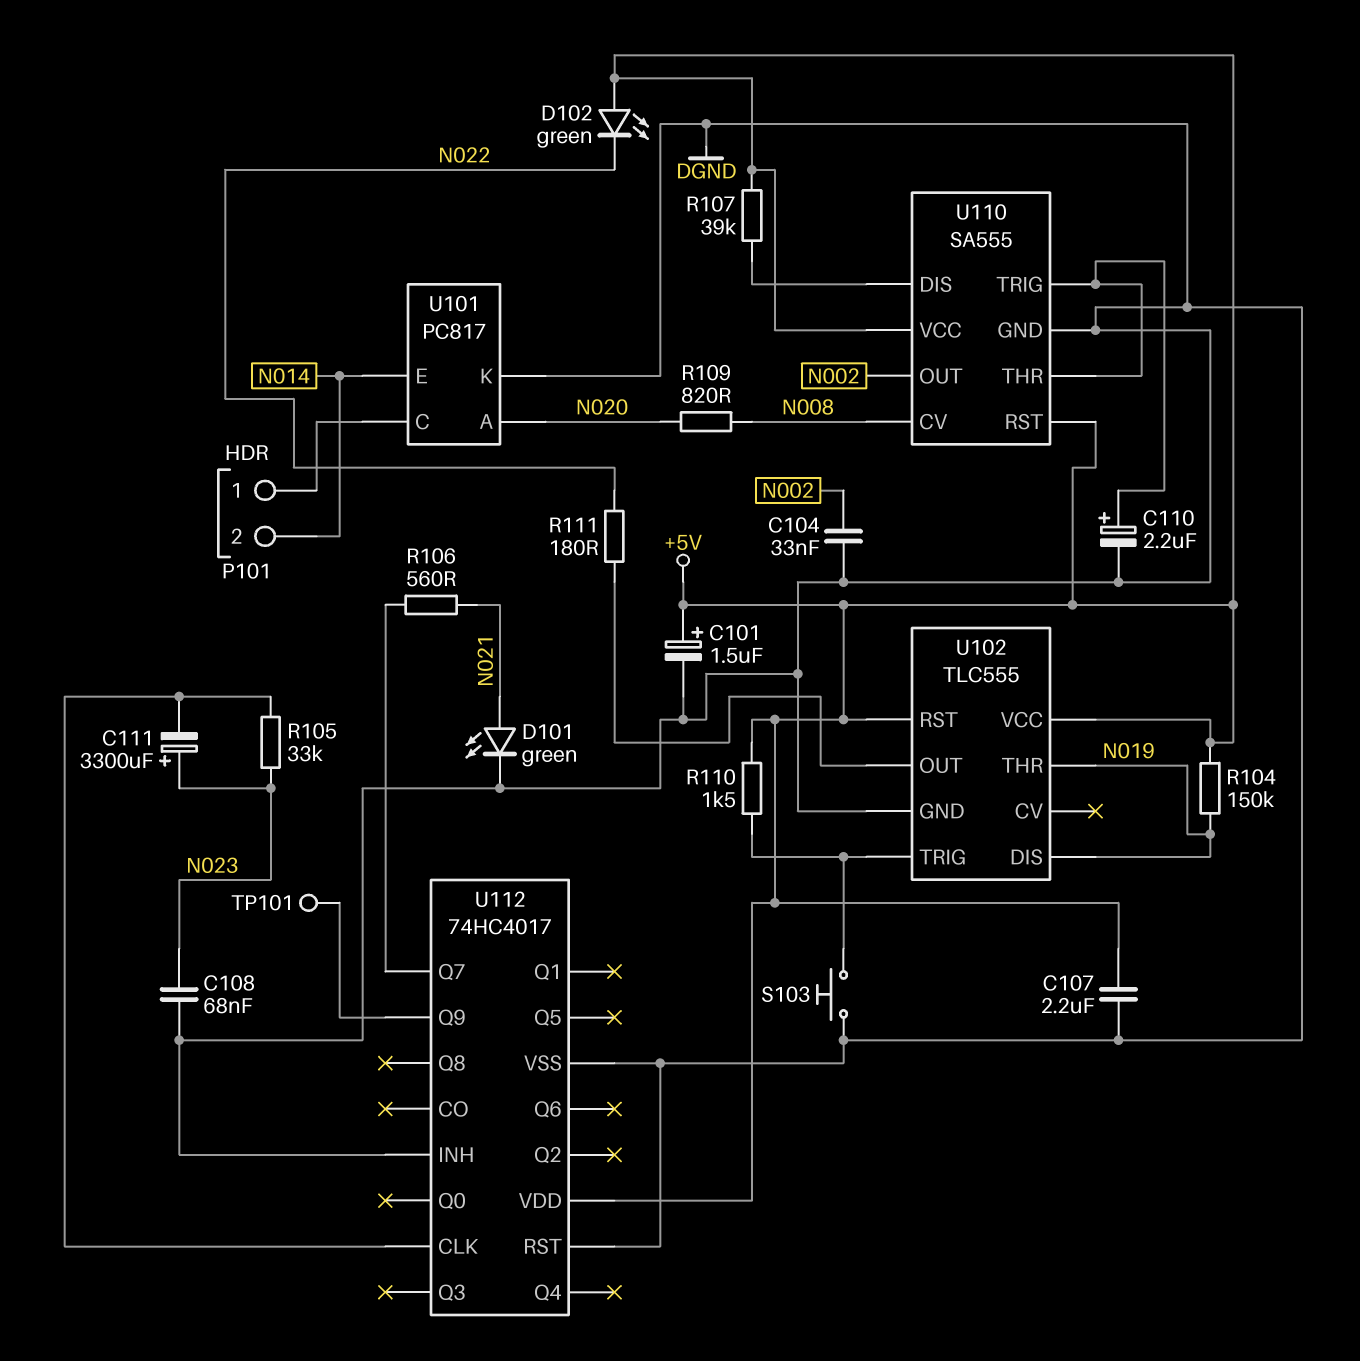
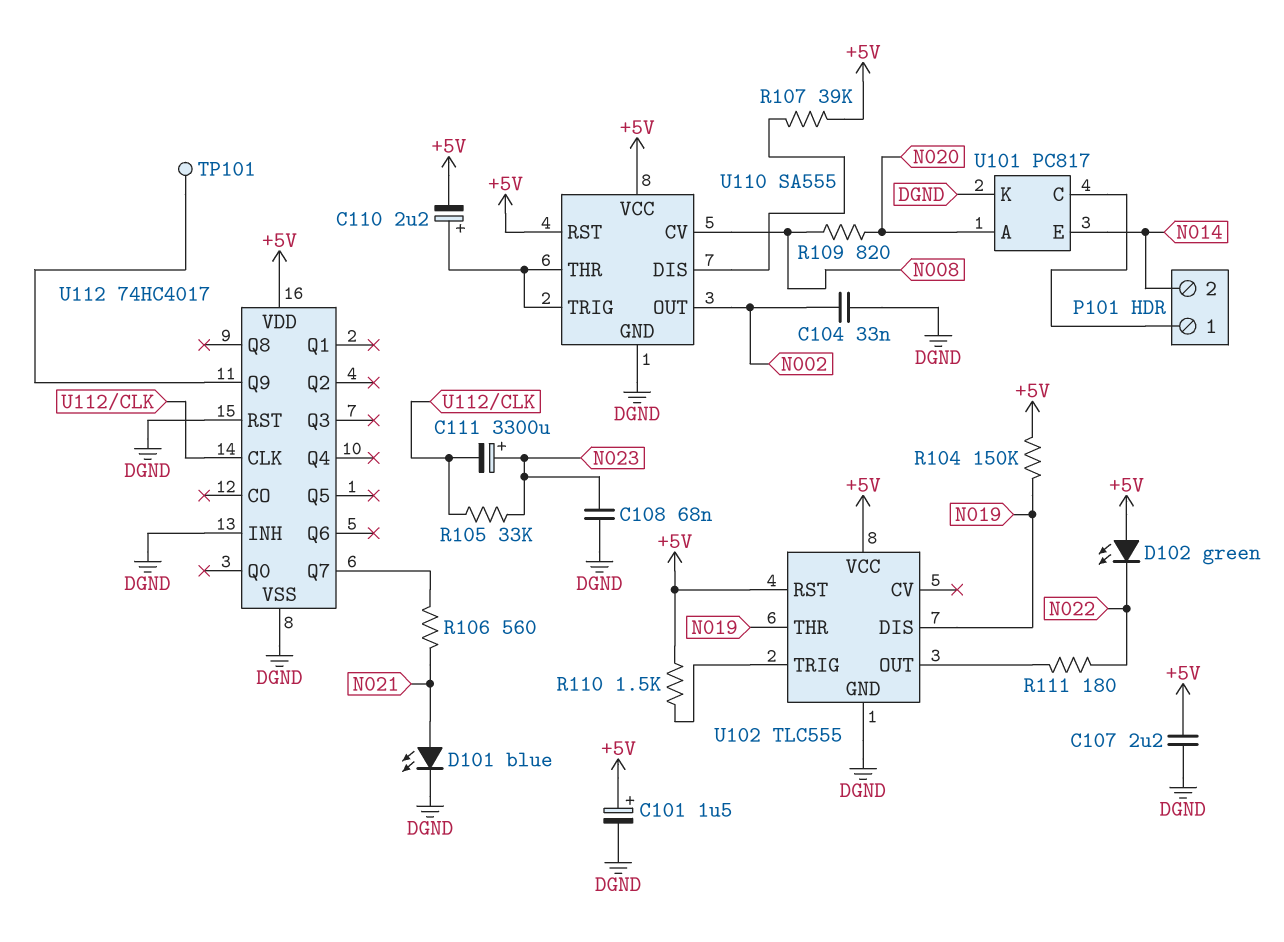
C110: 2.2uF (plus U110/THR, minus DGND) -> 2.2uF (plus U110/THR, minus +5V)
D101: LED green (A N021, K DGND) -> LED blue (A N021, K DGND)
S103: button (DGND, U102/TRIG) -> none

